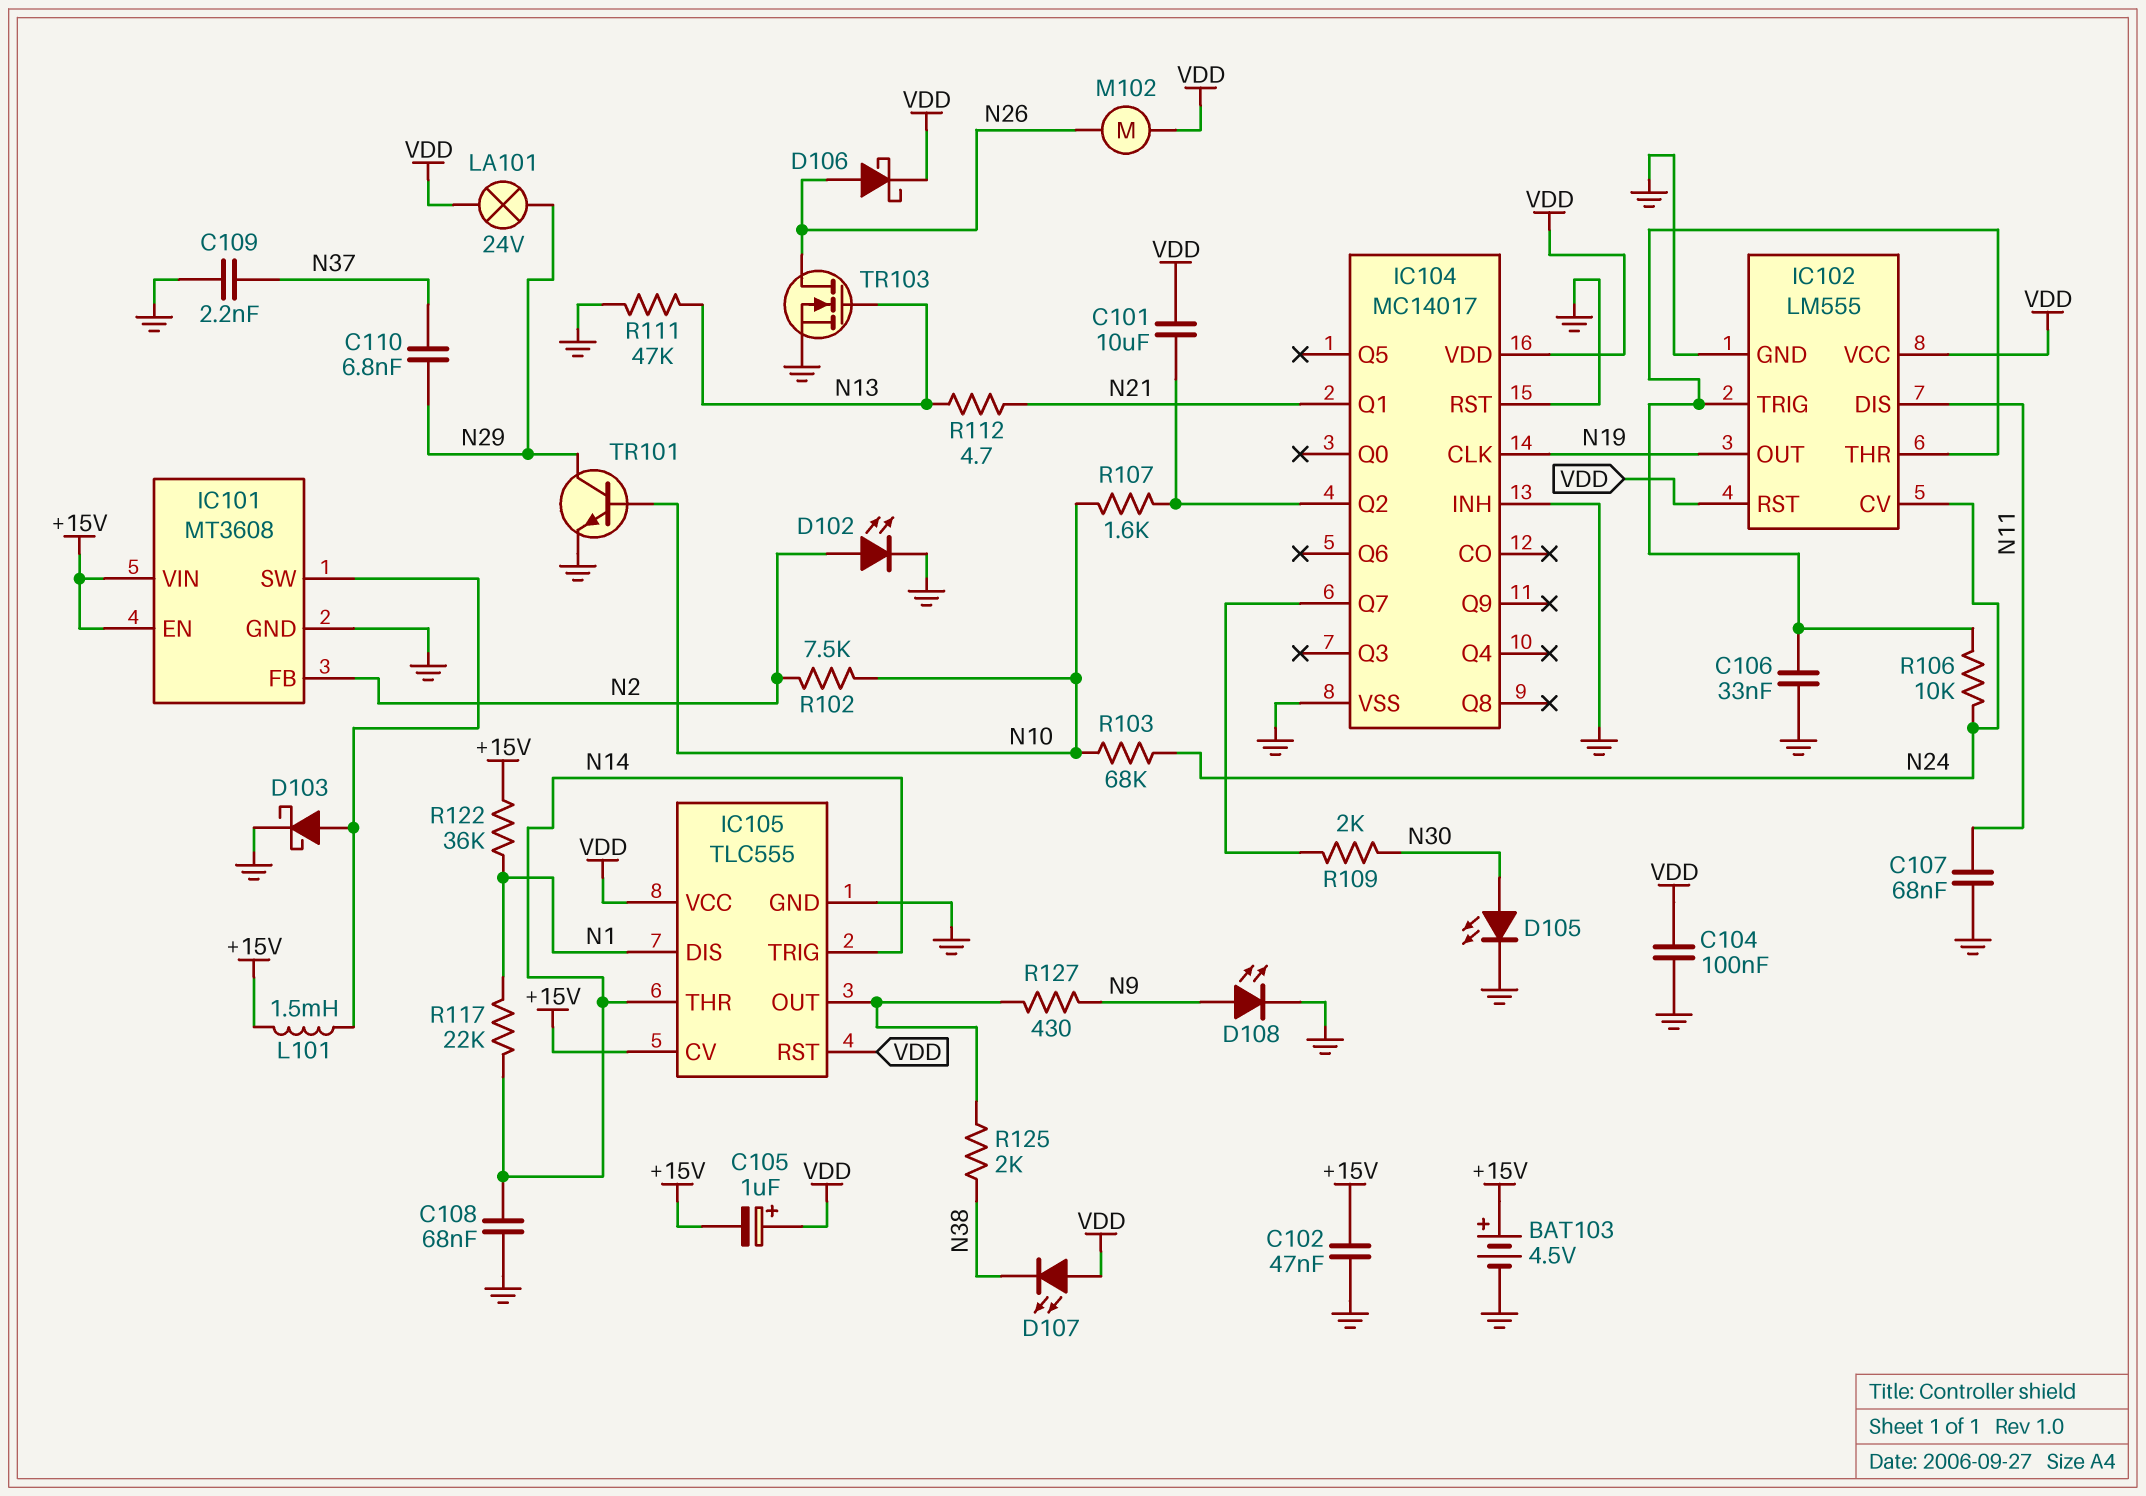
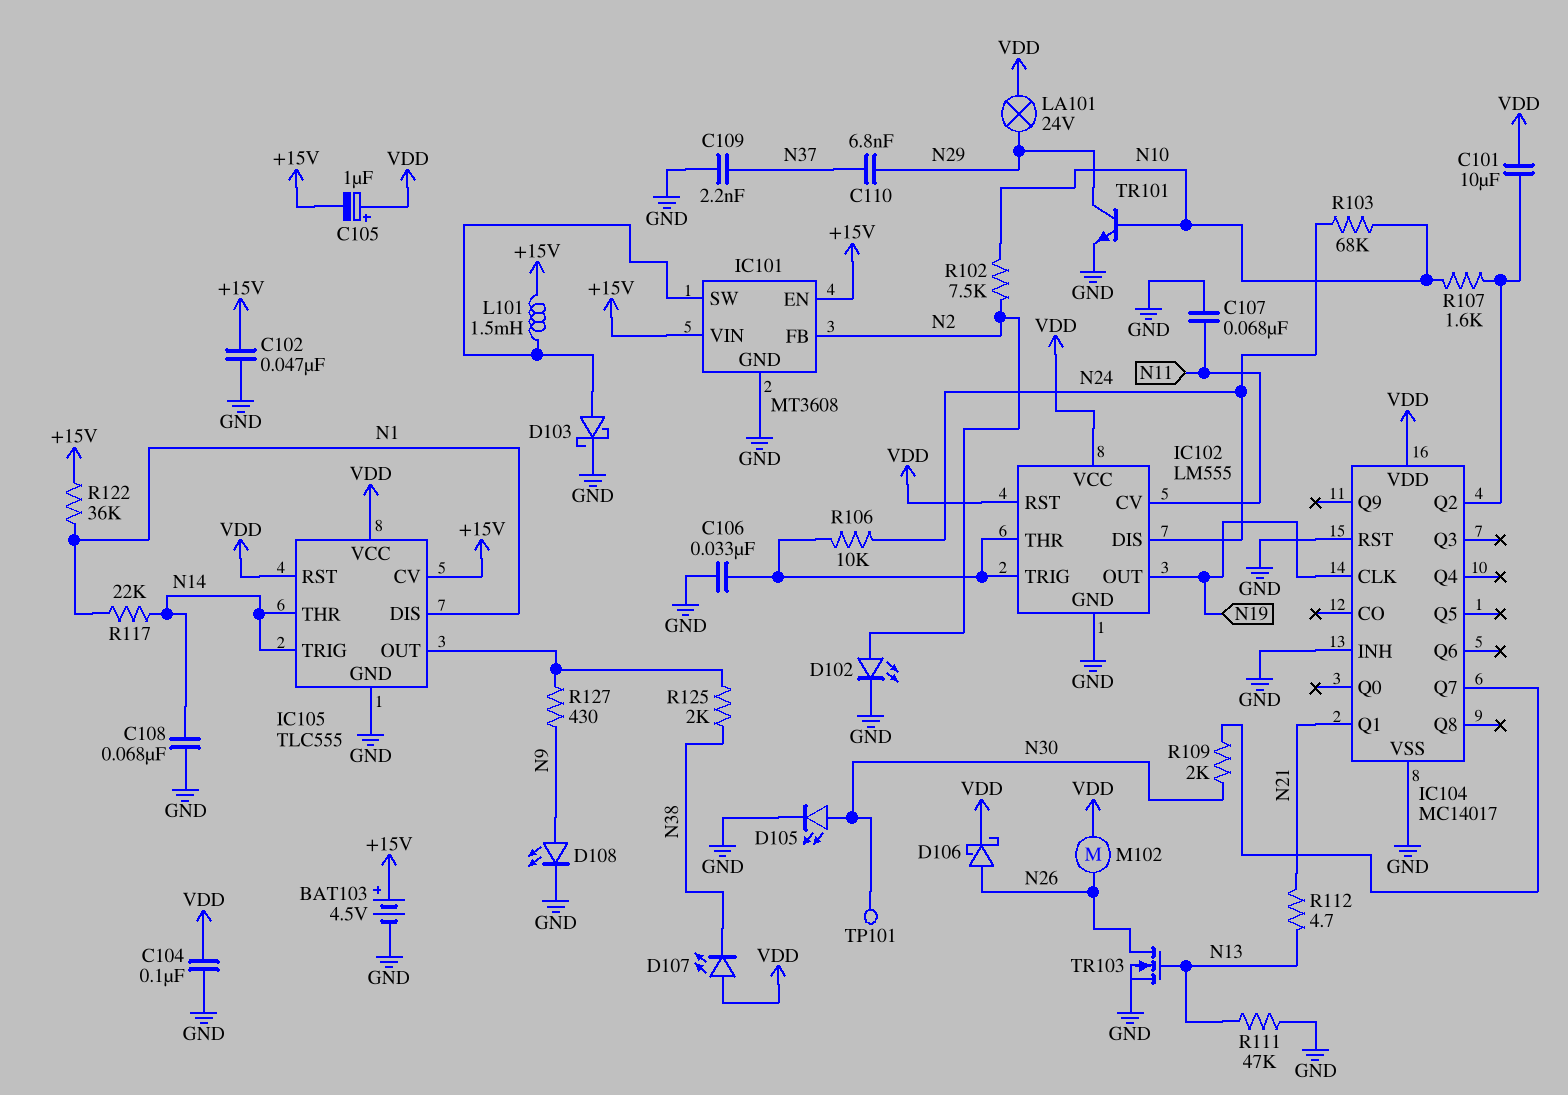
IC102 pin CV: N24 -> N11
IC102 pin DIS: N11 -> N24
TP101: none -> test point (N30)

